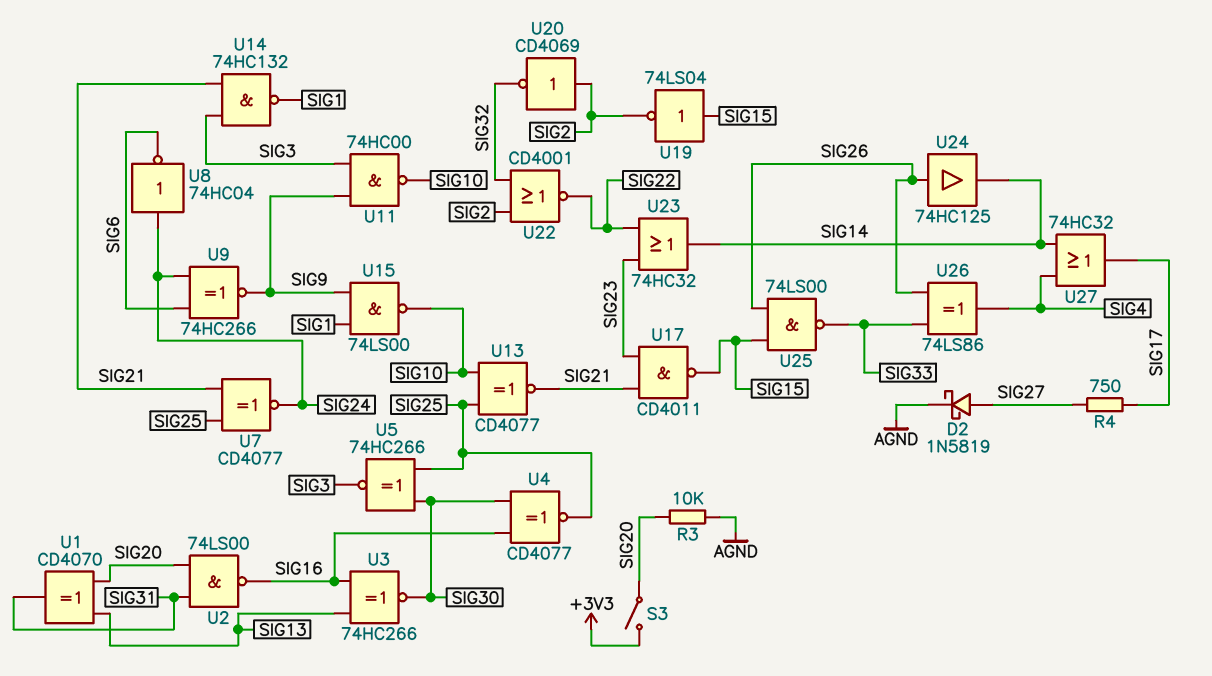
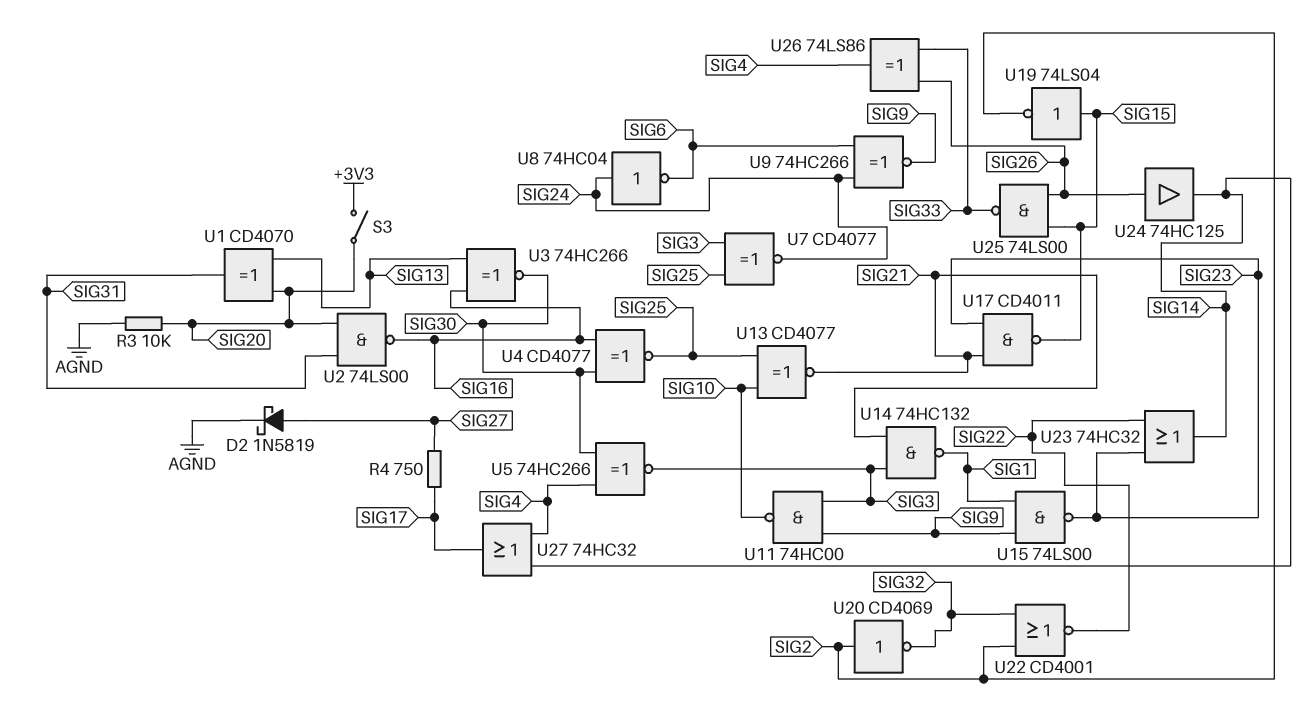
U5: XNOR 74HC266 (in SIG25, in SIG30, out SIG3) -> XNOR 74HC266 (in SIG4, in SIG30, out SIG3)
U7: XNOR CD4077 (in SIG21, in SIG25, out SIG24) -> XNOR CD4077 (in SIG3, in SIG25, out SIG24)
U15: NAND 74LS00 (in SIG1, in SIG9, out SIG10) -> NAND 74LS00 (in SIG1, in SIG9, out SIG23)

